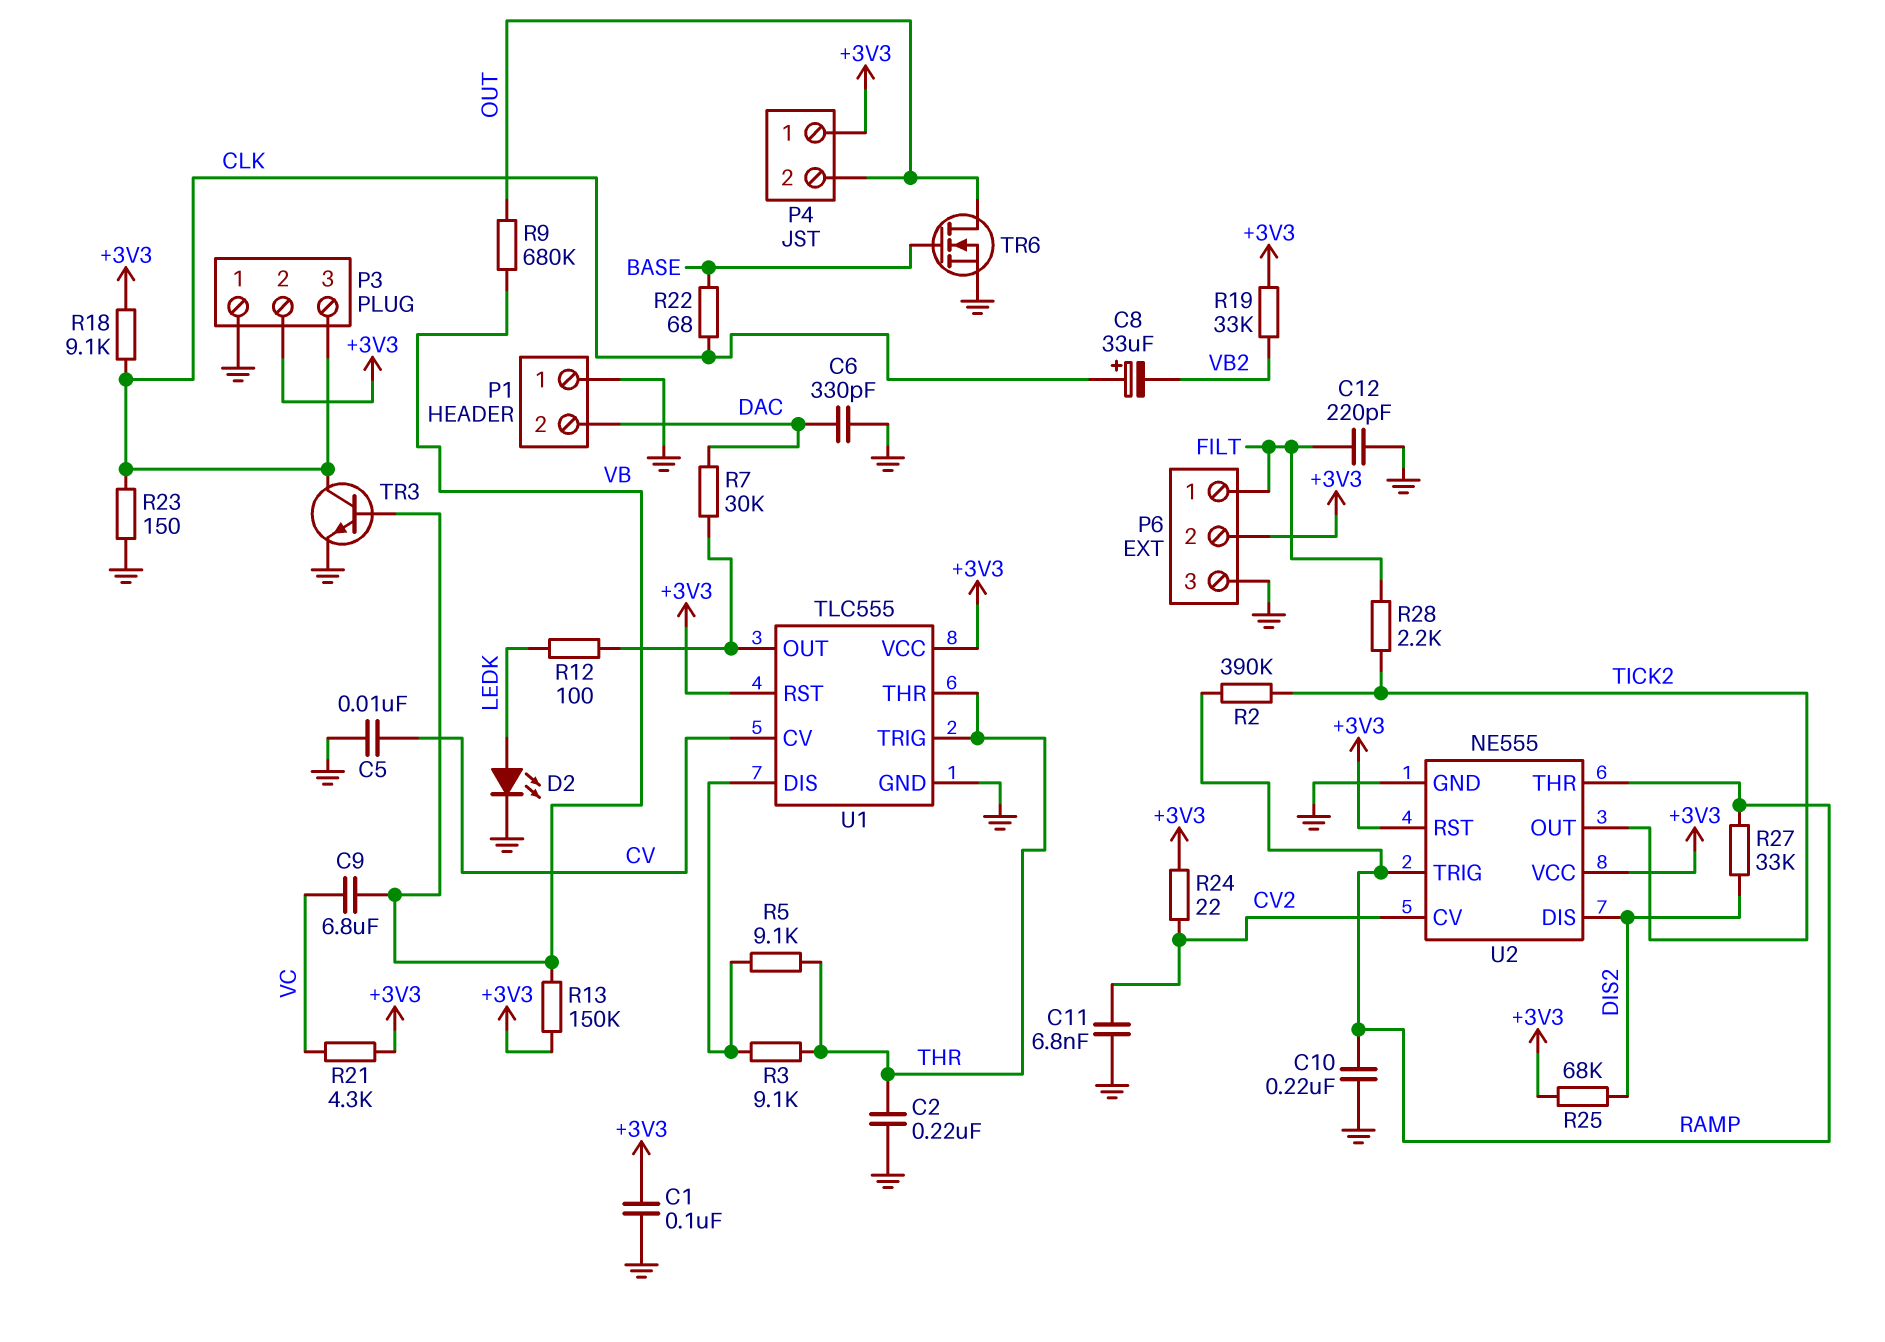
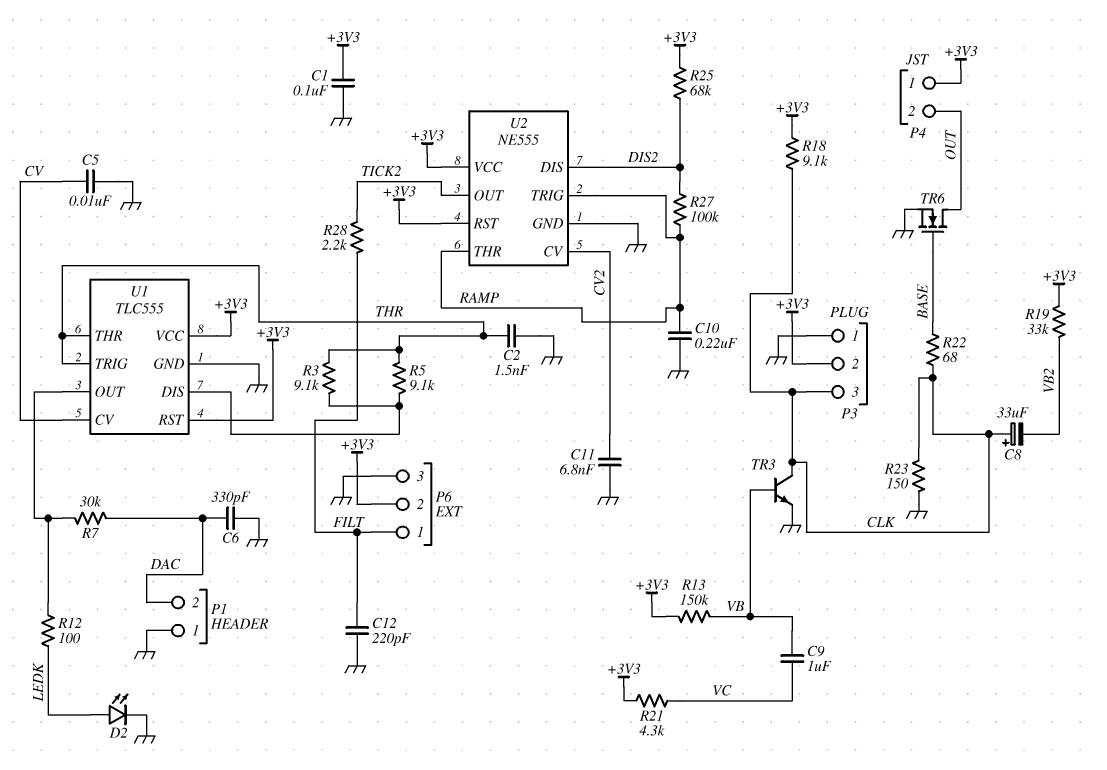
C2: 220nF (GND, THR) -> 1.5nF (GND, THR)
C9: 6.8uF (VB, VC) -> 1uF (VB, VC)
R2: 390k (RAMP, TICK2) -> none
R9: 680k (OUT, VB) -> none
R24: 22 (+3V3, CV2) -> none
R27: 33k (DIS2, RAMP) -> 100k (DIS2, RAMP)

